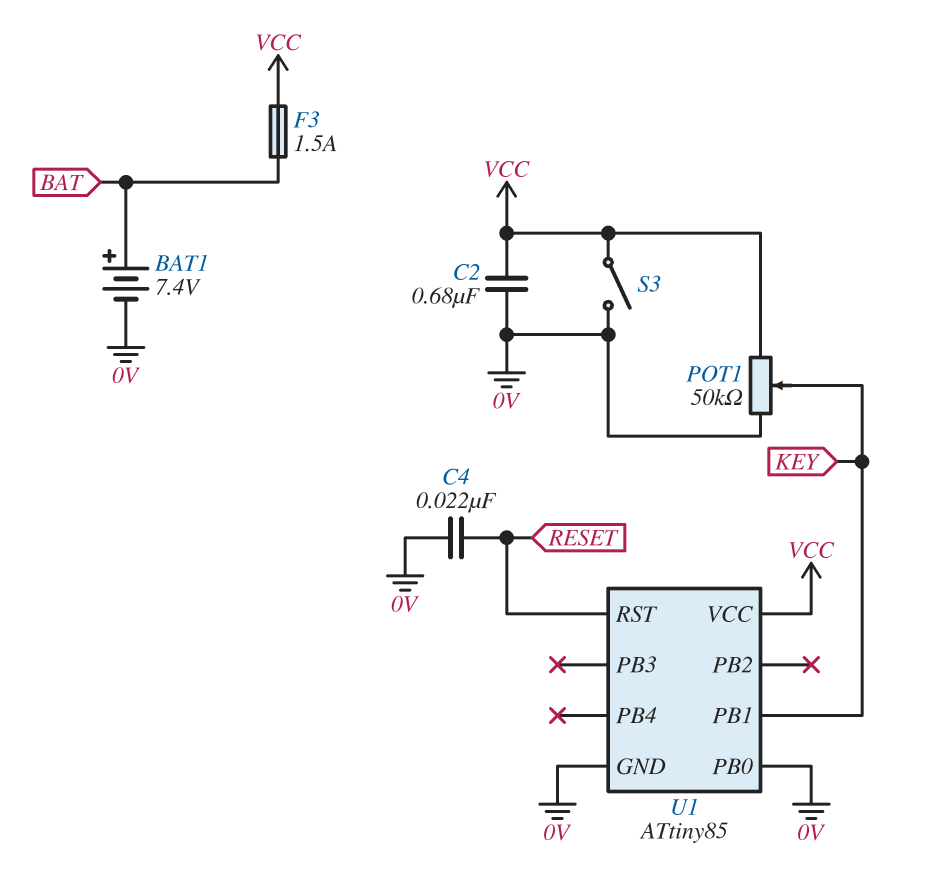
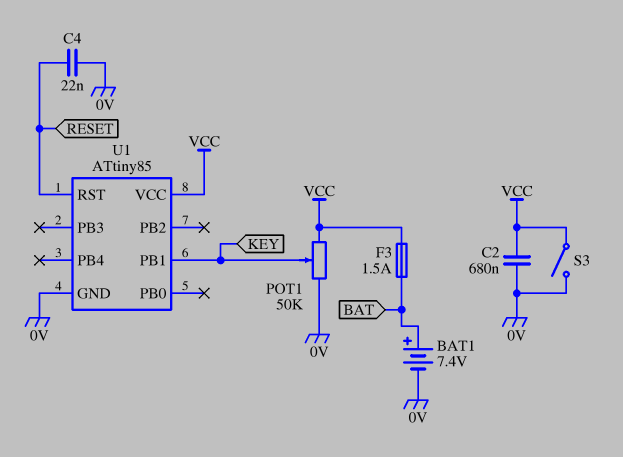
U1 pin PB0: 0V -> none

